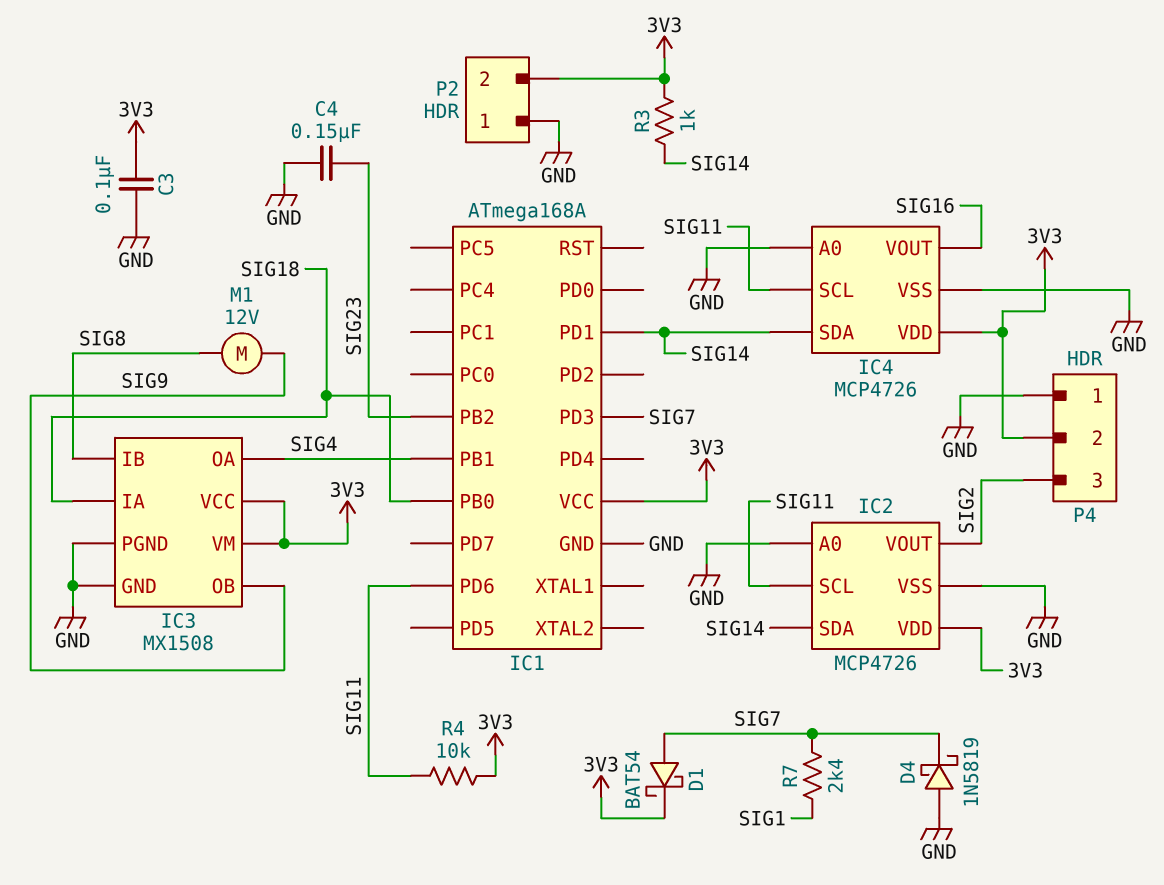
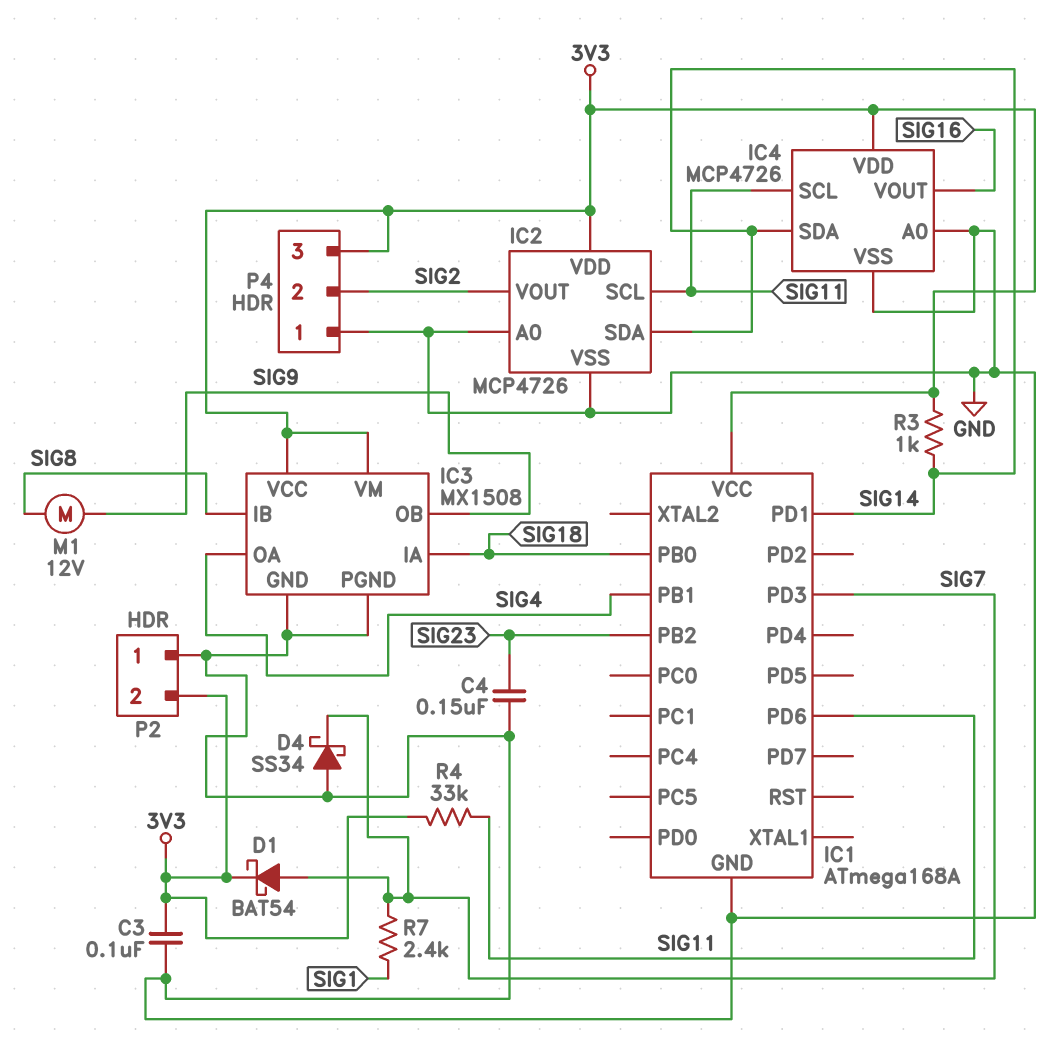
D4: schottky 1N5819 (A GND, K SIG7) -> schottky SS34 (A GND, K SIG7)
P4 pin 2: 3V3 -> SIG2
P4 pin 3: SIG2 -> 3V3
R4: 10k (3V3, SIG11) -> 33k (3V3, SIG11)

